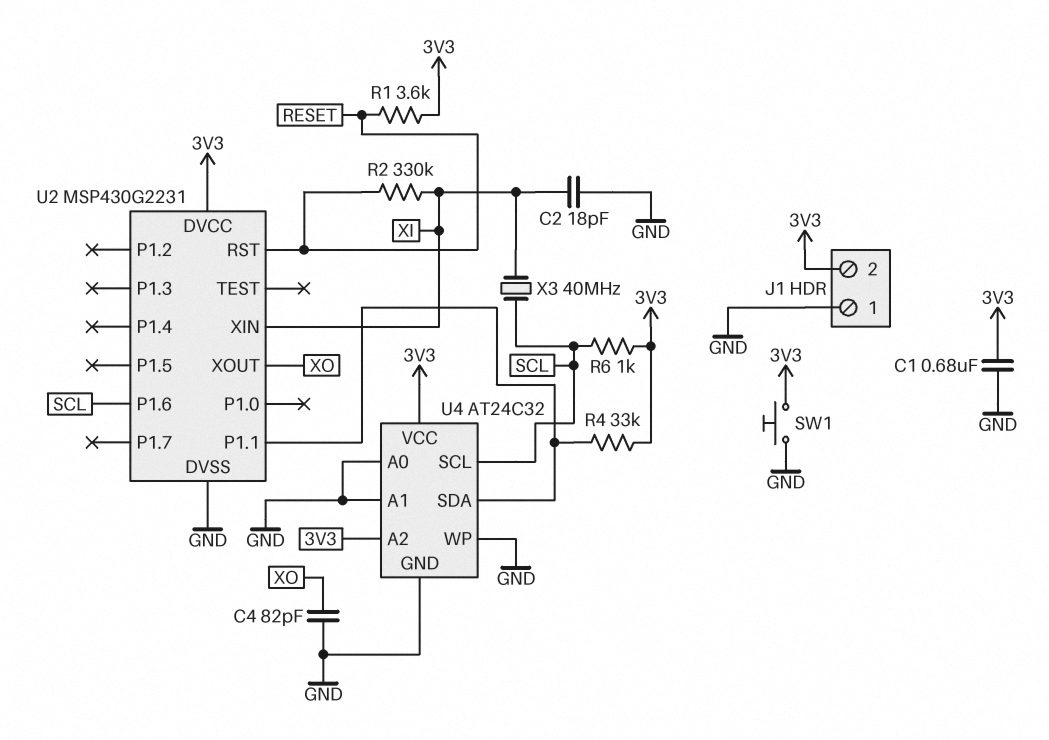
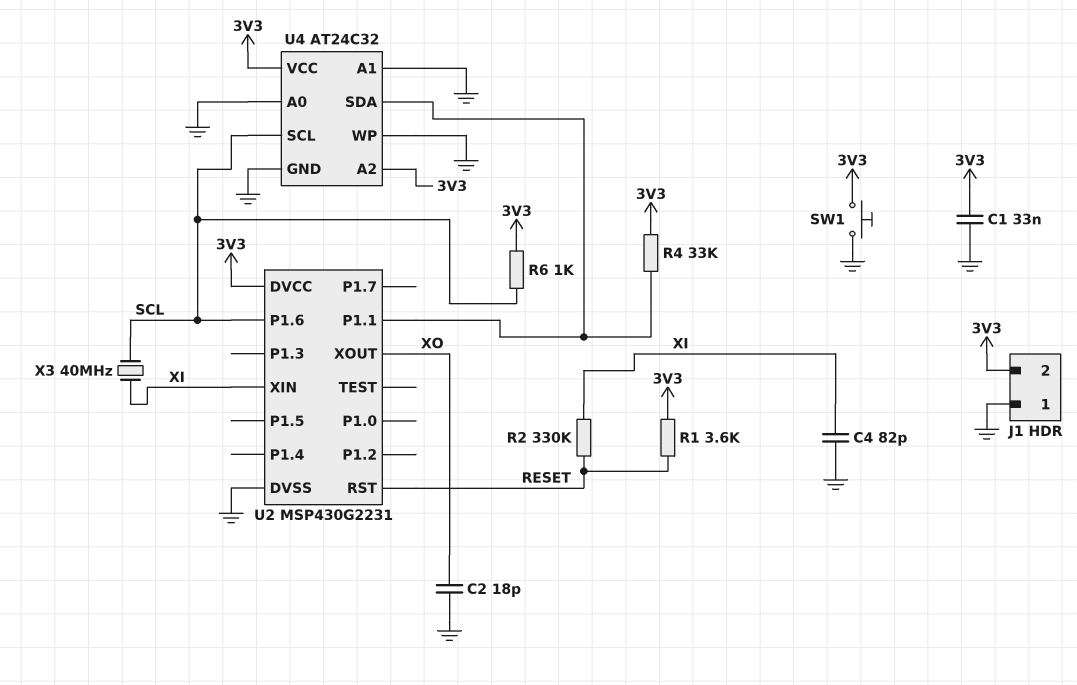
C1: 680nF (3V3, GND) -> 33nF (3V3, GND)
C2: 18pF (GND, XI) -> 18pF (GND, XO)
C4: 82pF (GND, XO) -> 82pF (GND, XI)

